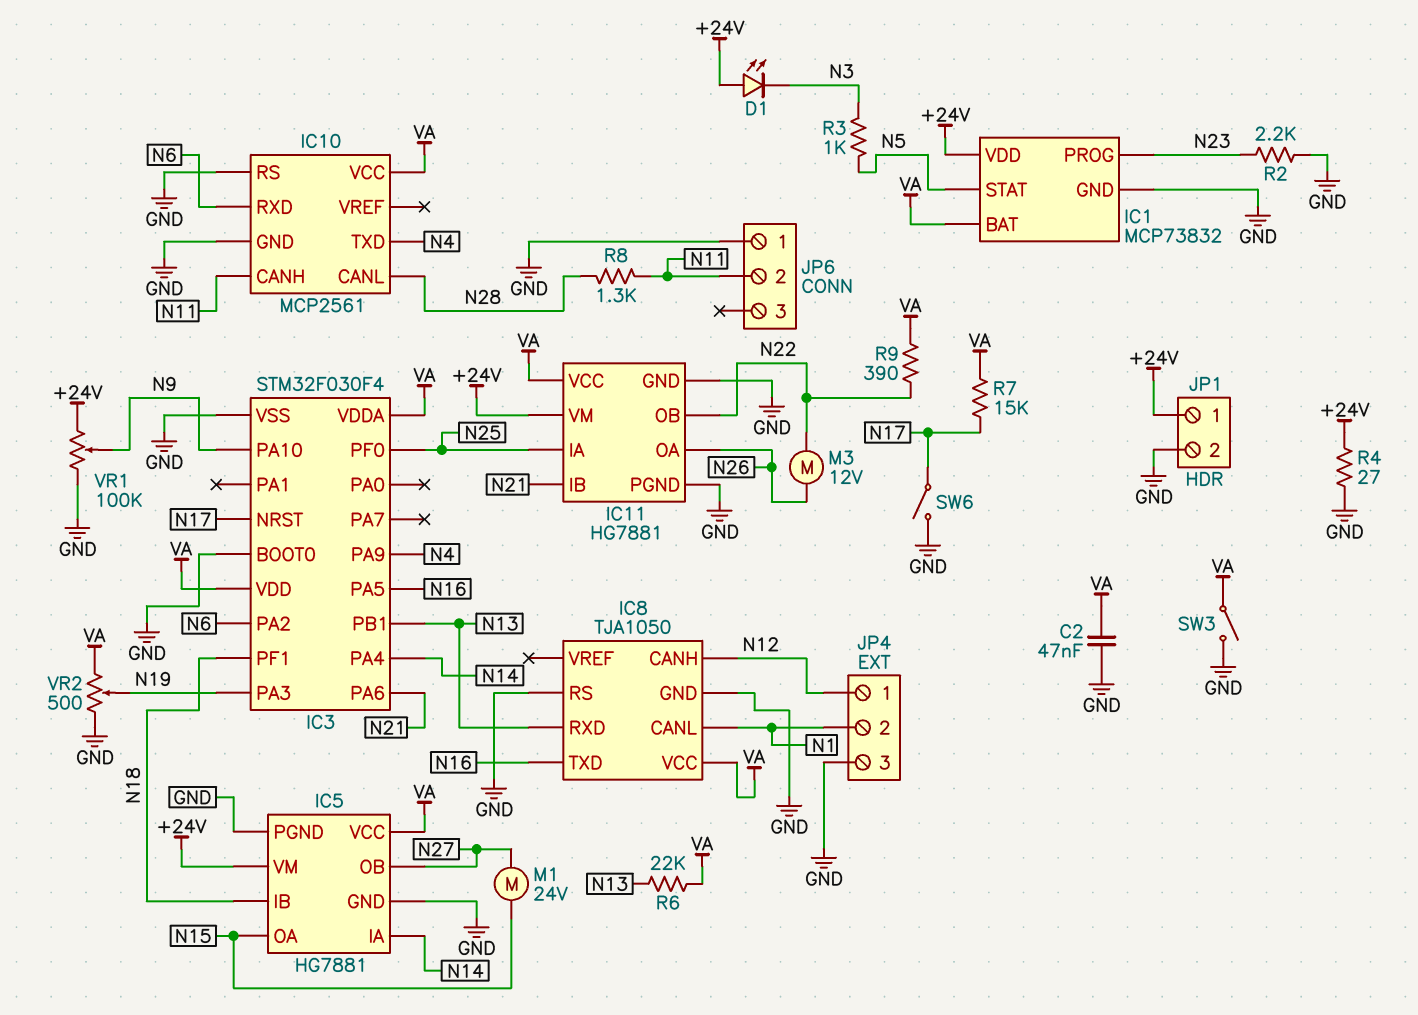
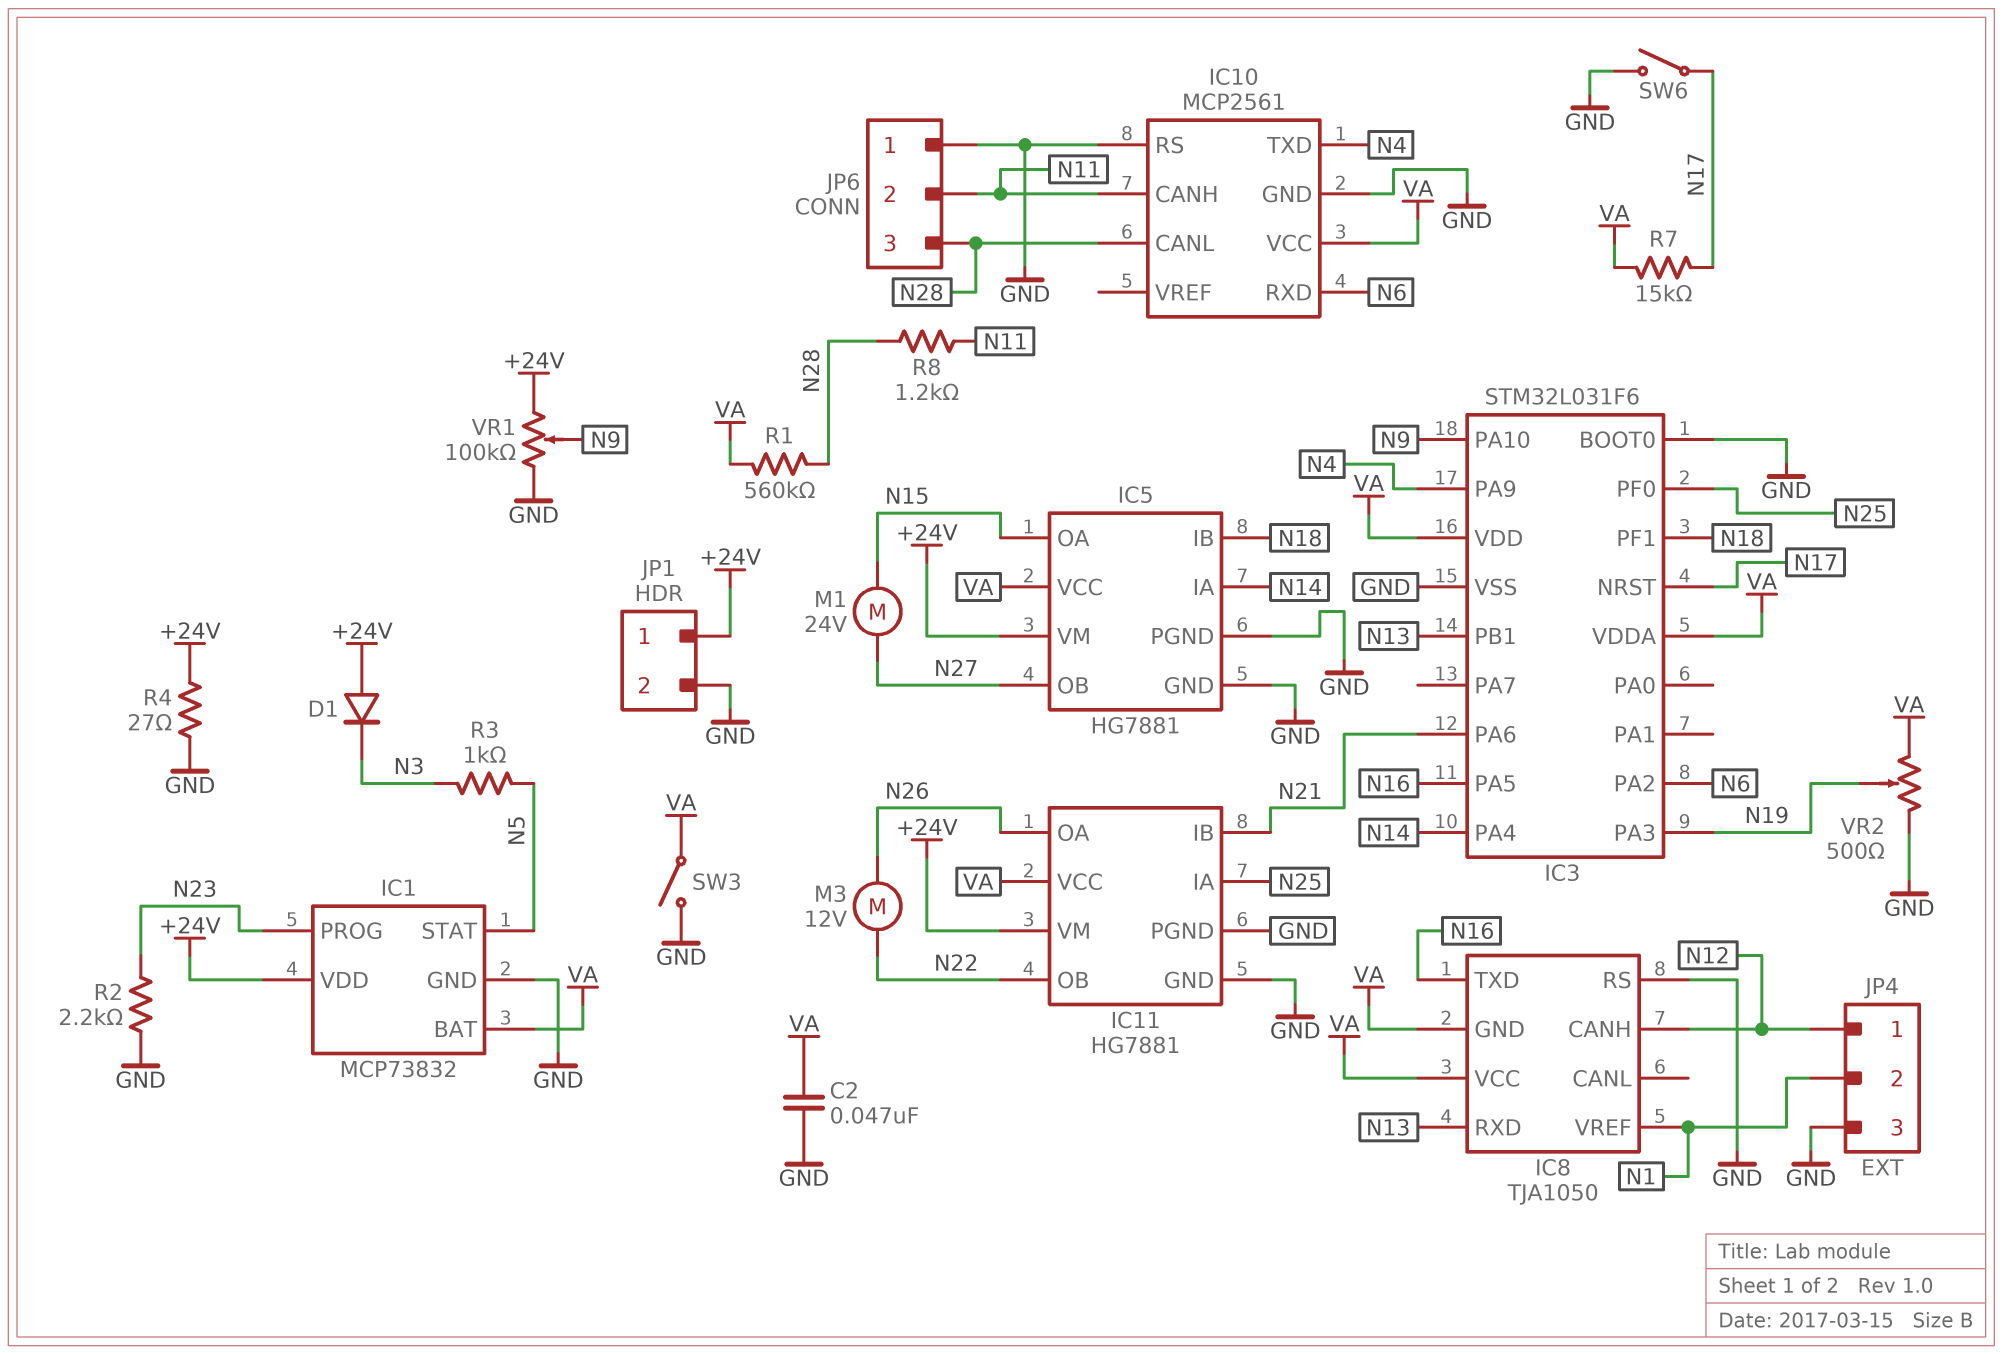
D1: LED (A +24V, K N3) -> diode (A +24V, K N3)
IC3: STM32F030F4 -> STM32L031F6
IC8 pin CANL: N1 -> none
IC8 pin GND: GND -> VA
IC8 pin VREF: none -> N1
JP6 pin 3: none -> N28
R1: none -> 560k (N28, VA)
R6: 22k (N13, VA) -> none
R8: 1.3k (N11, N28) -> 1.2k (N11, N28)
R9: 390 (N22, VA) -> none

